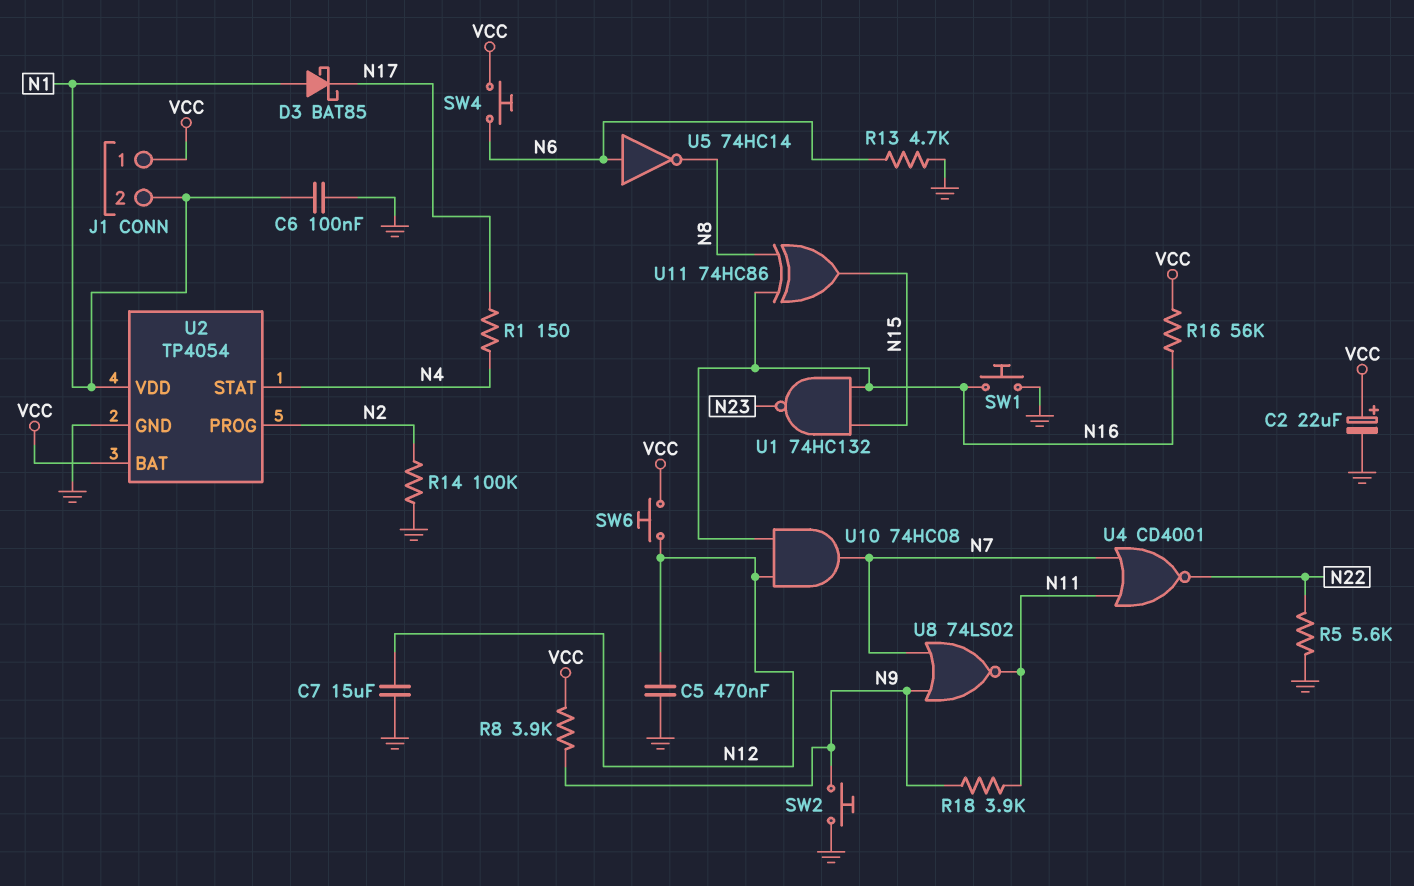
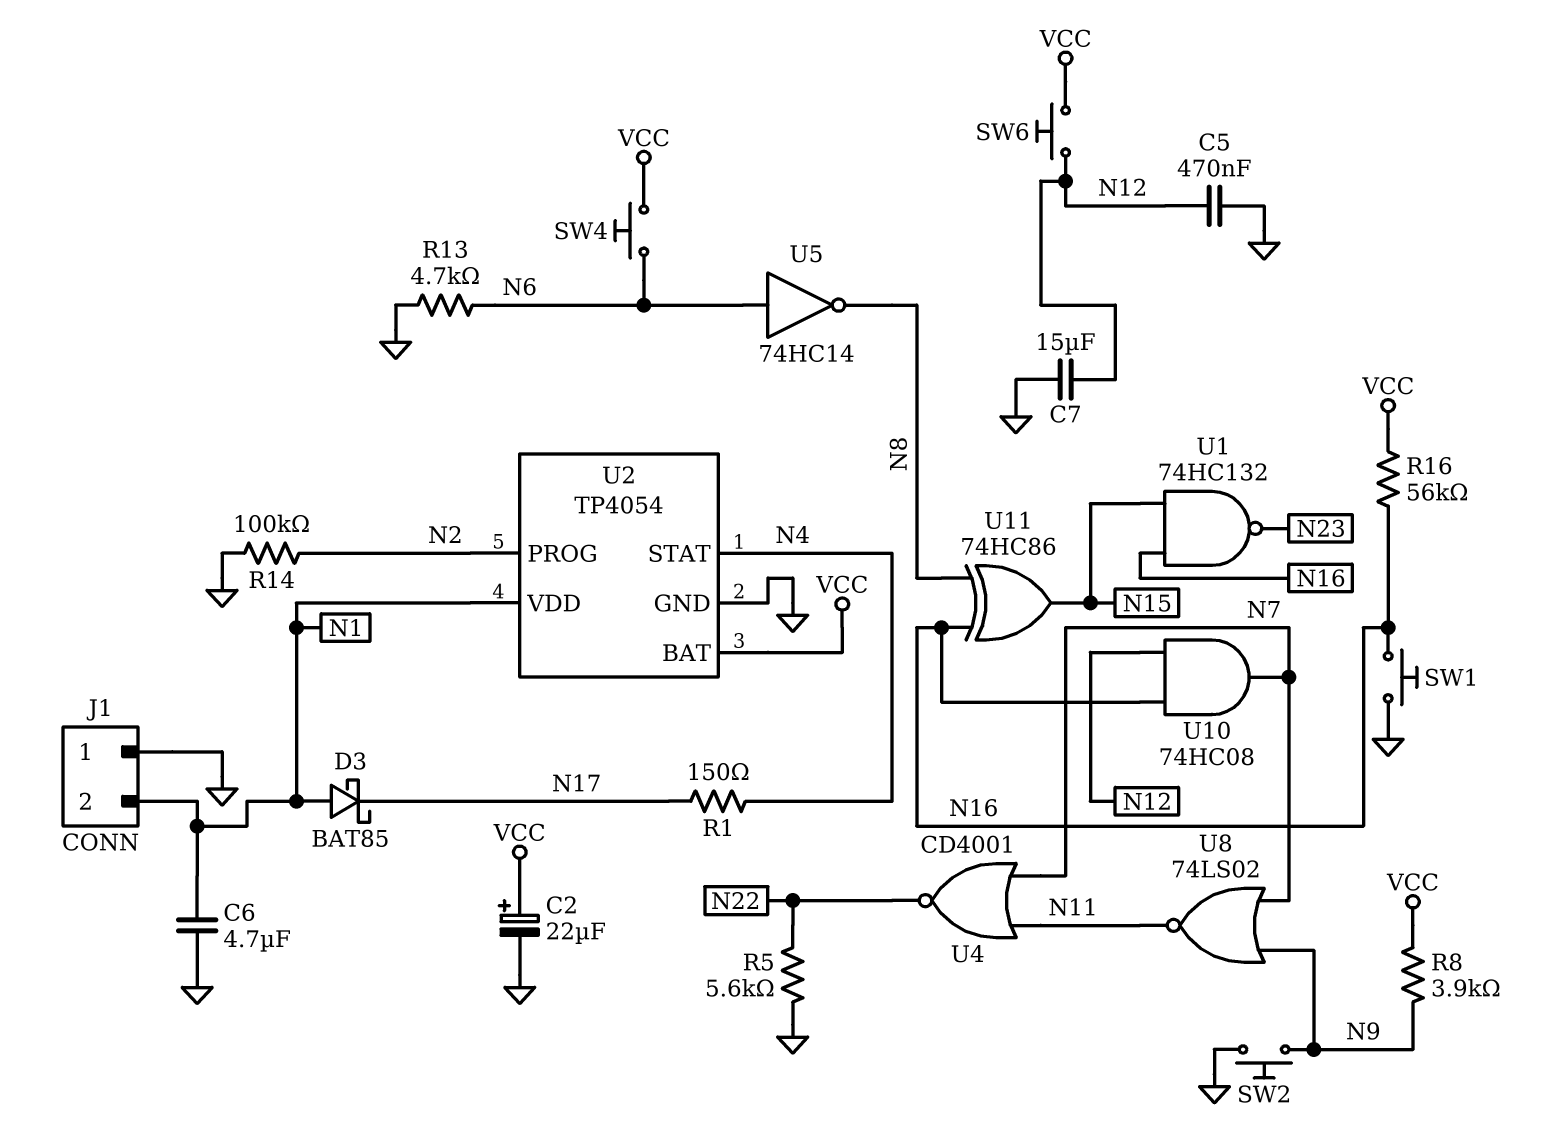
C6: 100nF (GND, N1) -> 4.7uF (GND, N1)
J1 pin 1: VCC -> GND
R18: 3.9k (N9, N11) -> none

